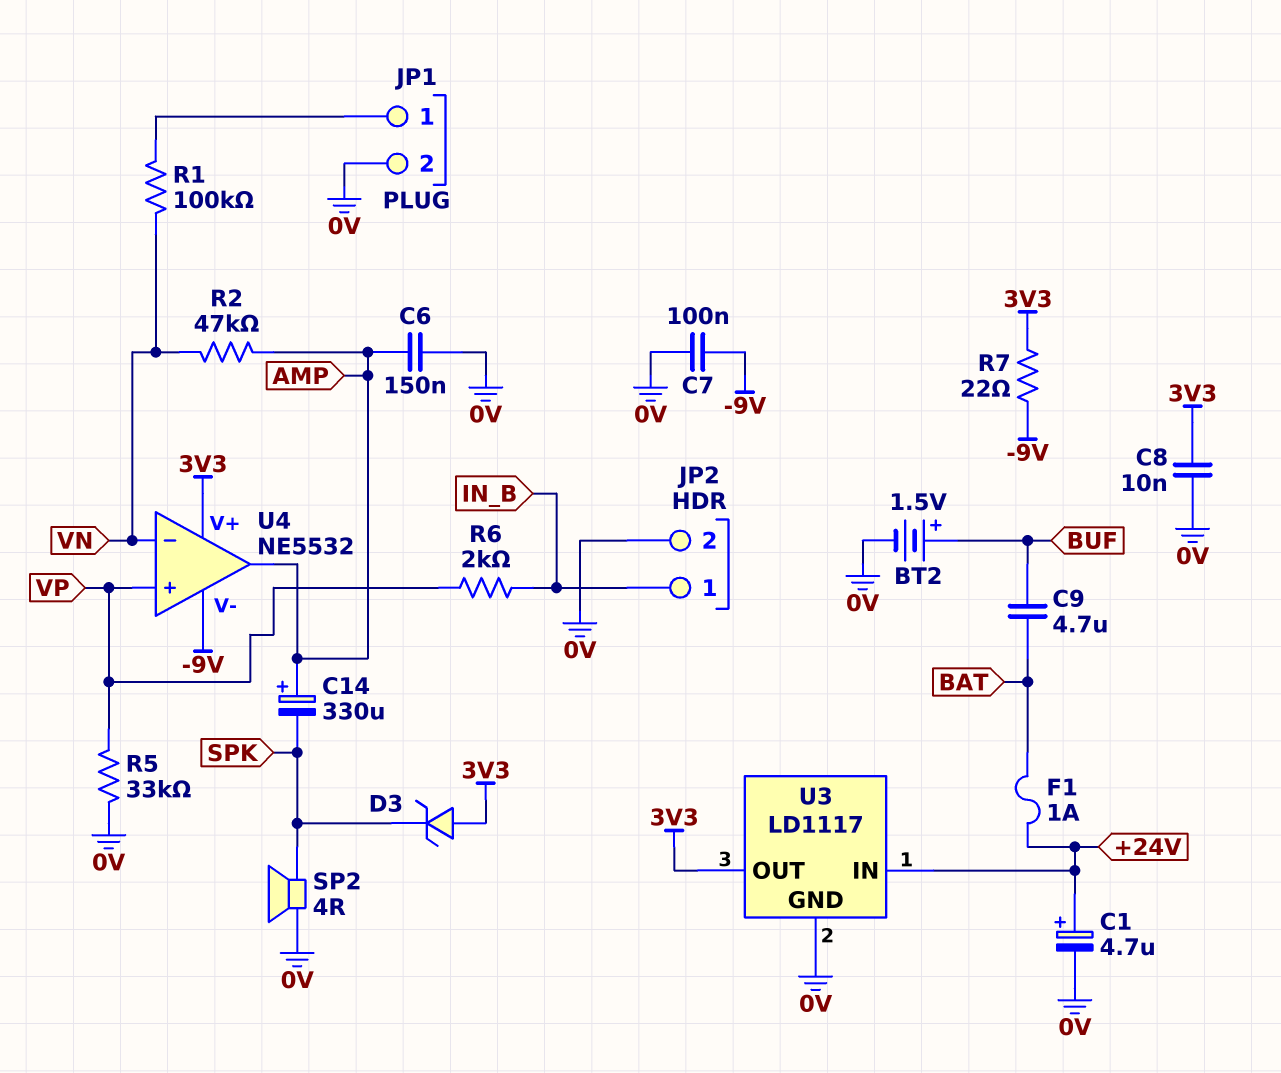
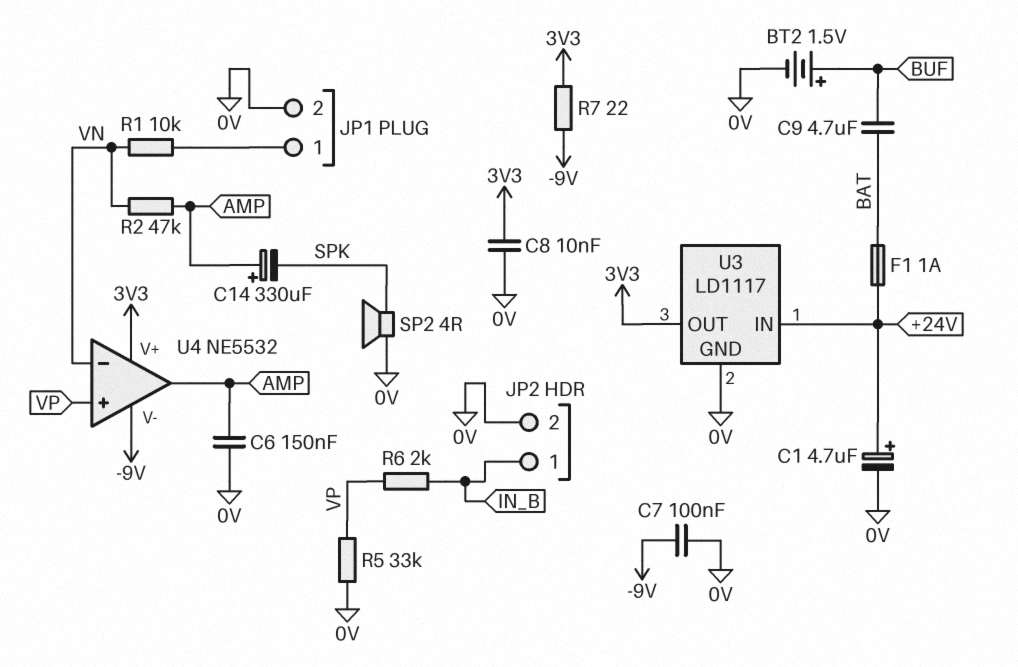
D3: zener (A 3V3, K SPK) -> none
R1: 100k (JP1/1, VN) -> 10k (JP1/1, VN)

